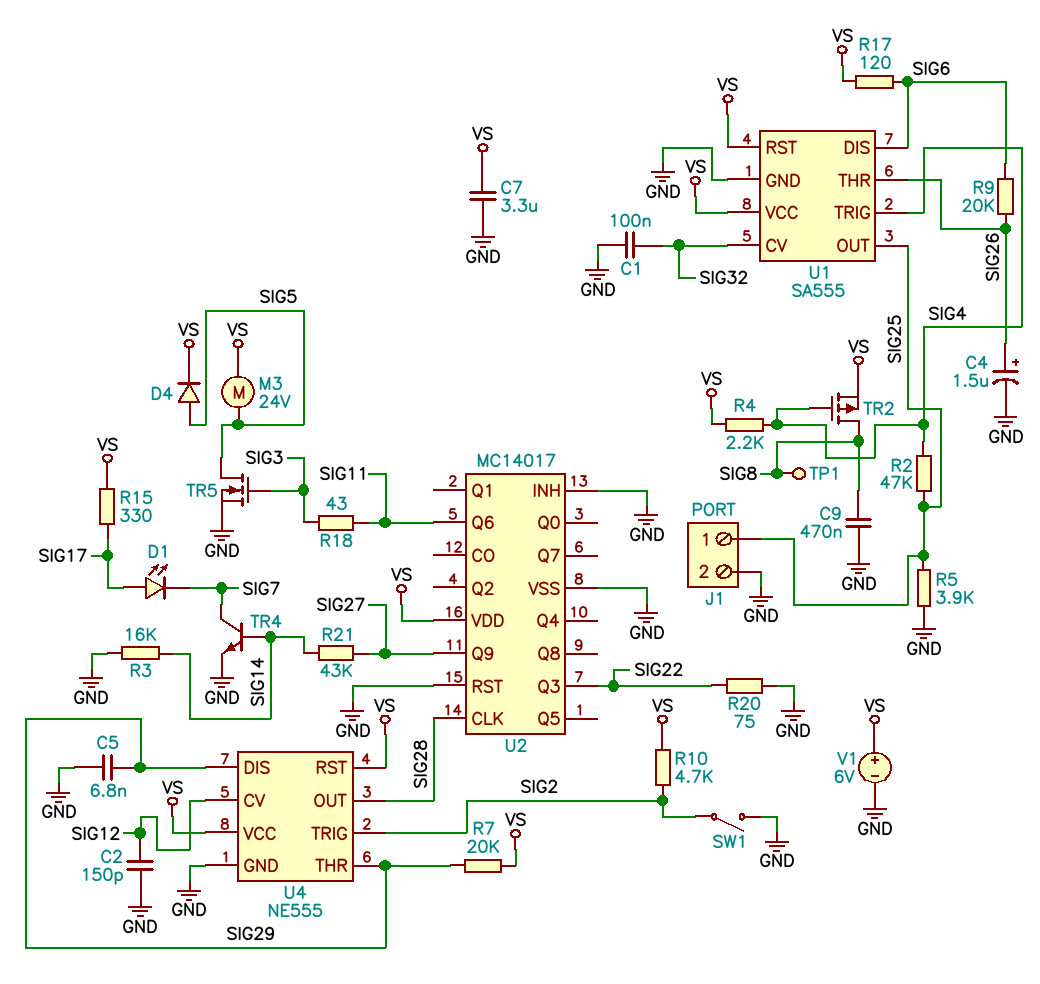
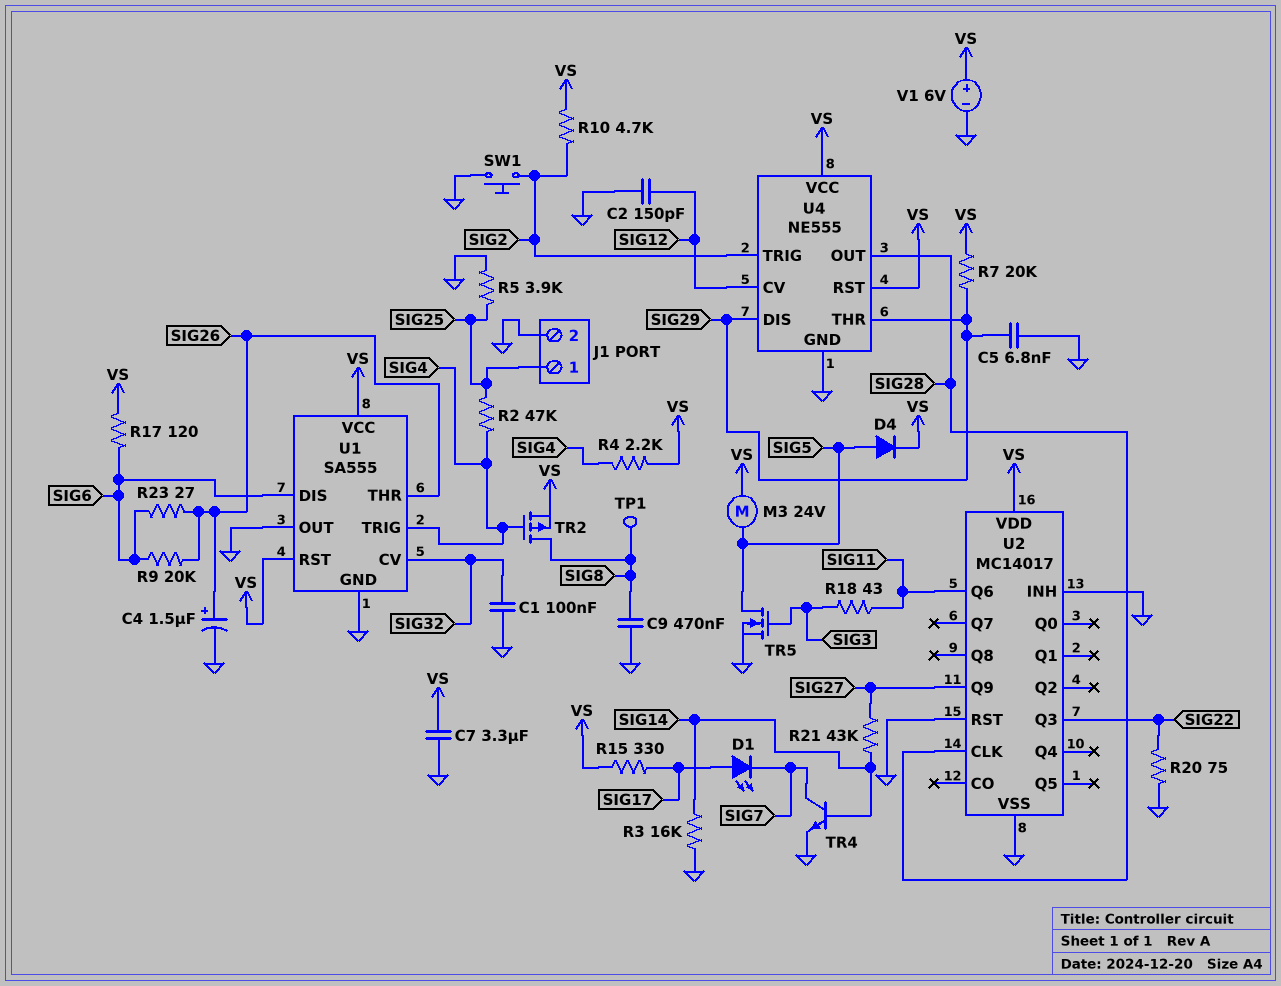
R23: none -> 27 (SIG6, SIG26)
SW1: switch (GND, SIG2) -> button (GND, SIG2)
U1 pin OUT: SIG25 -> GND

